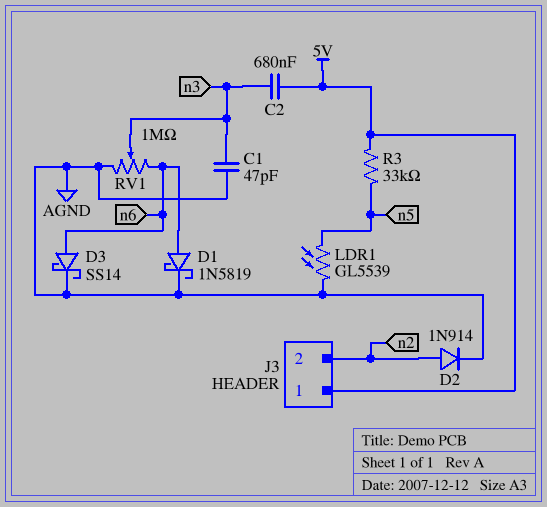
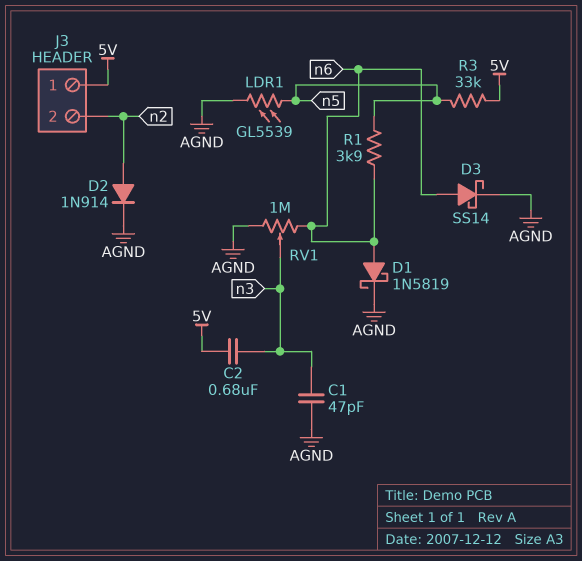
R1: none -> 3.9k (n5, n6)

